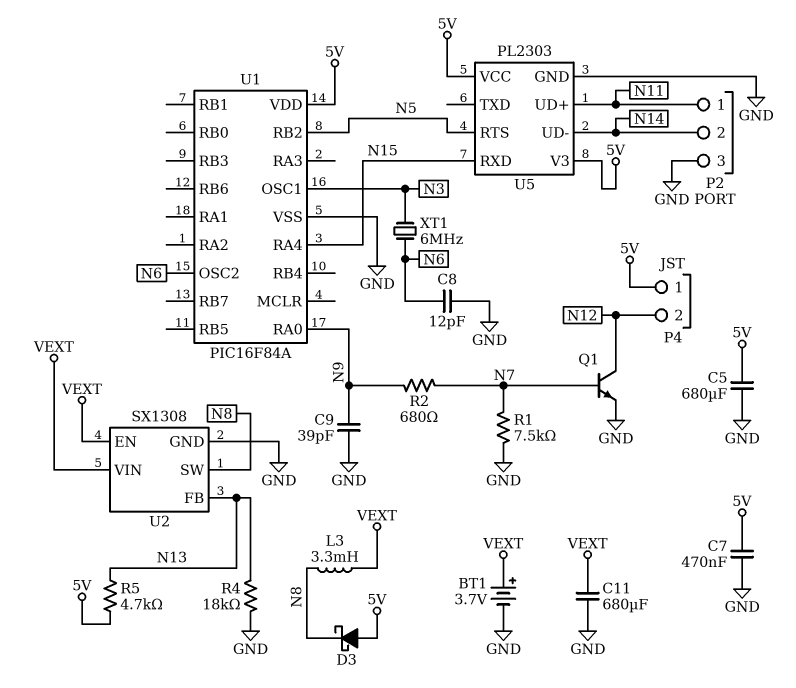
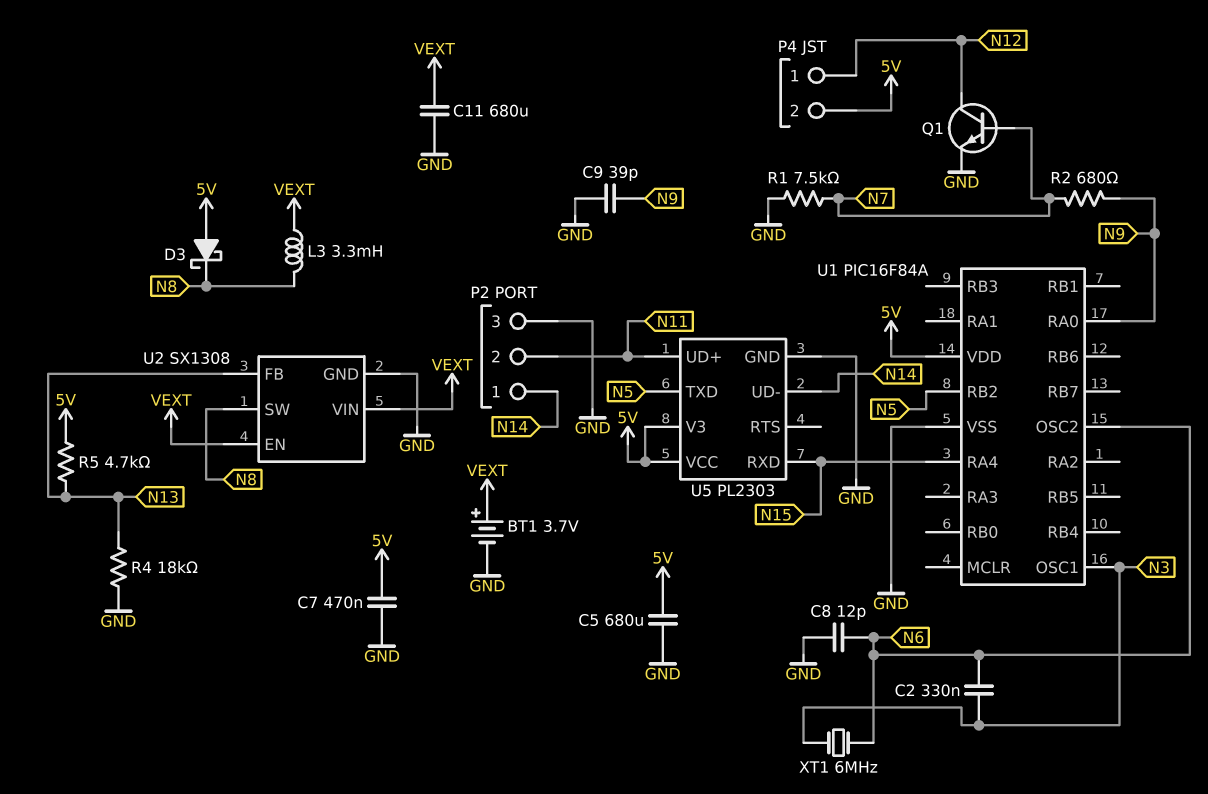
C2: none -> 330nF (N3, N6)
P2 pin 1: N11 -> N14
P2 pin 2: N14 -> N11
P4 pin 1: 5V -> N12
P4 pin 2: N12 -> 5V
U5 pin RTS: N5 -> none
U5 pin TXD: none -> N5

